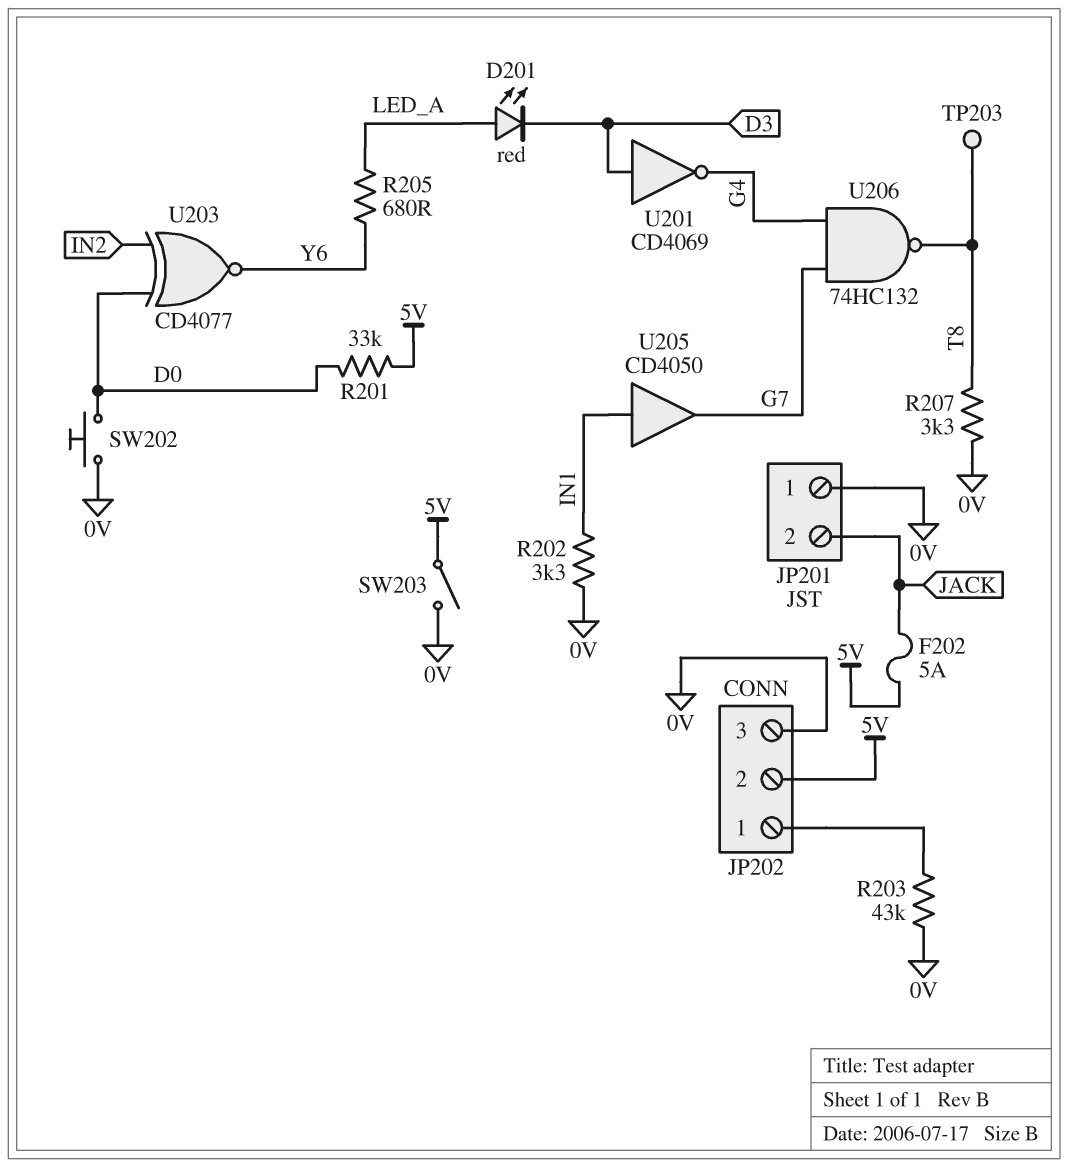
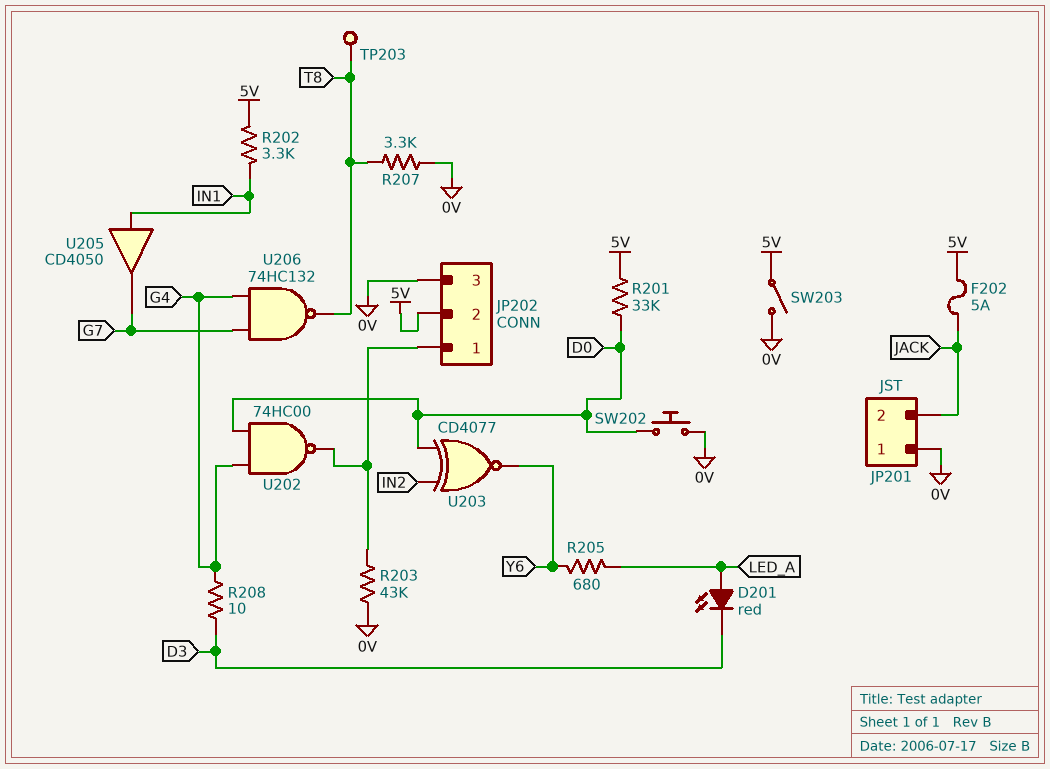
R202: 3.3k (0V, IN1) -> 3.3k (5V, IN1)
R208: none -> 10 (D3, G4)
U201: NOT CD4069 (in D3, out G4) -> none
U202: none -> NAND 74HC00 (in D0, in G4, out JP202/1)

